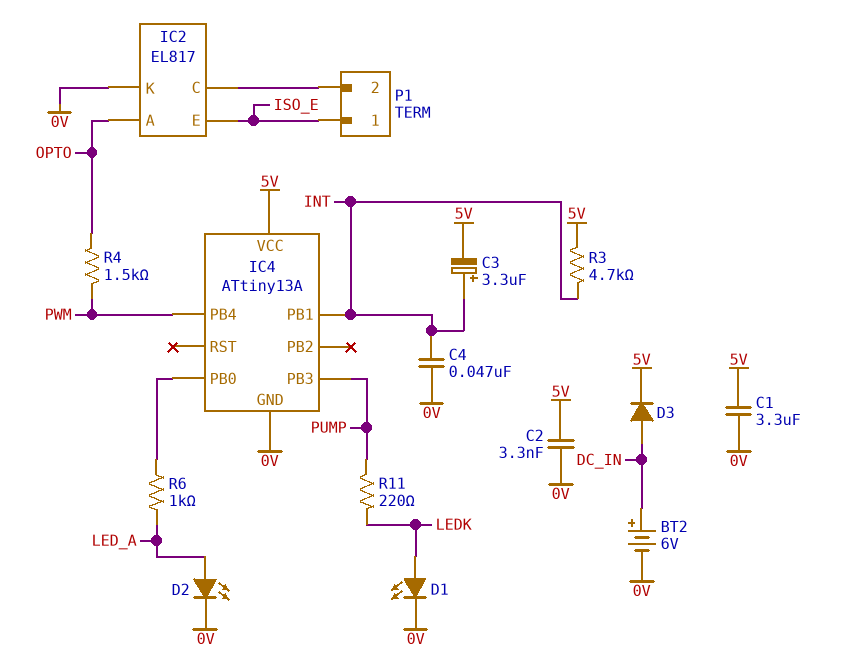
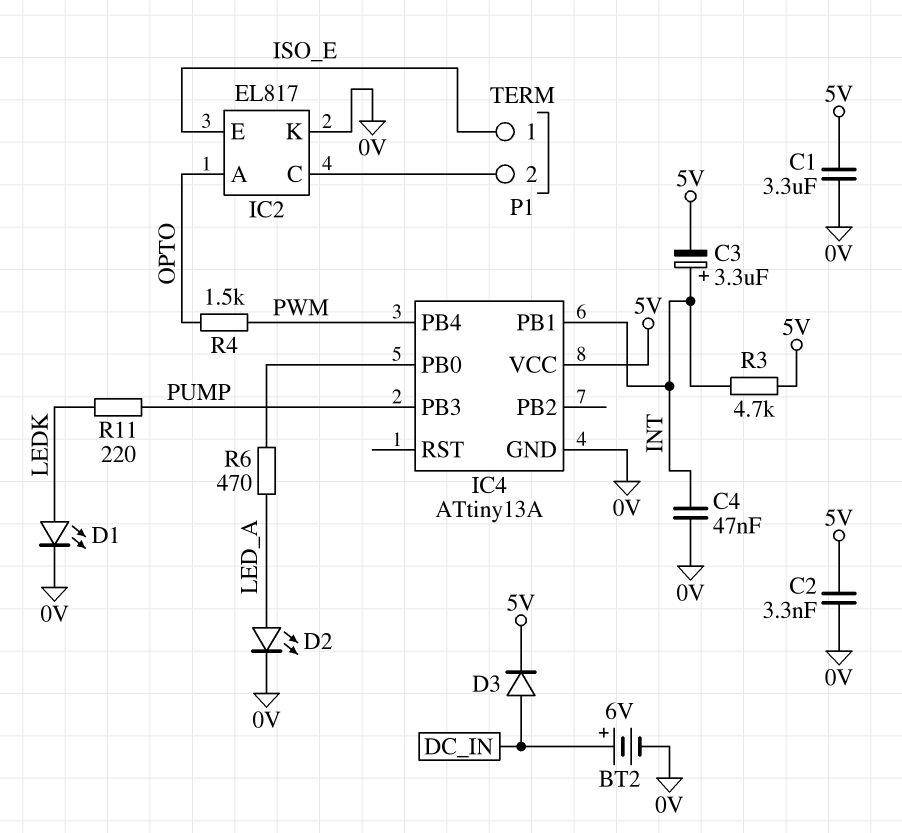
R6: 1k (IC4/PB0, LED_A) -> 470 (IC4/PB0, LED_A)

